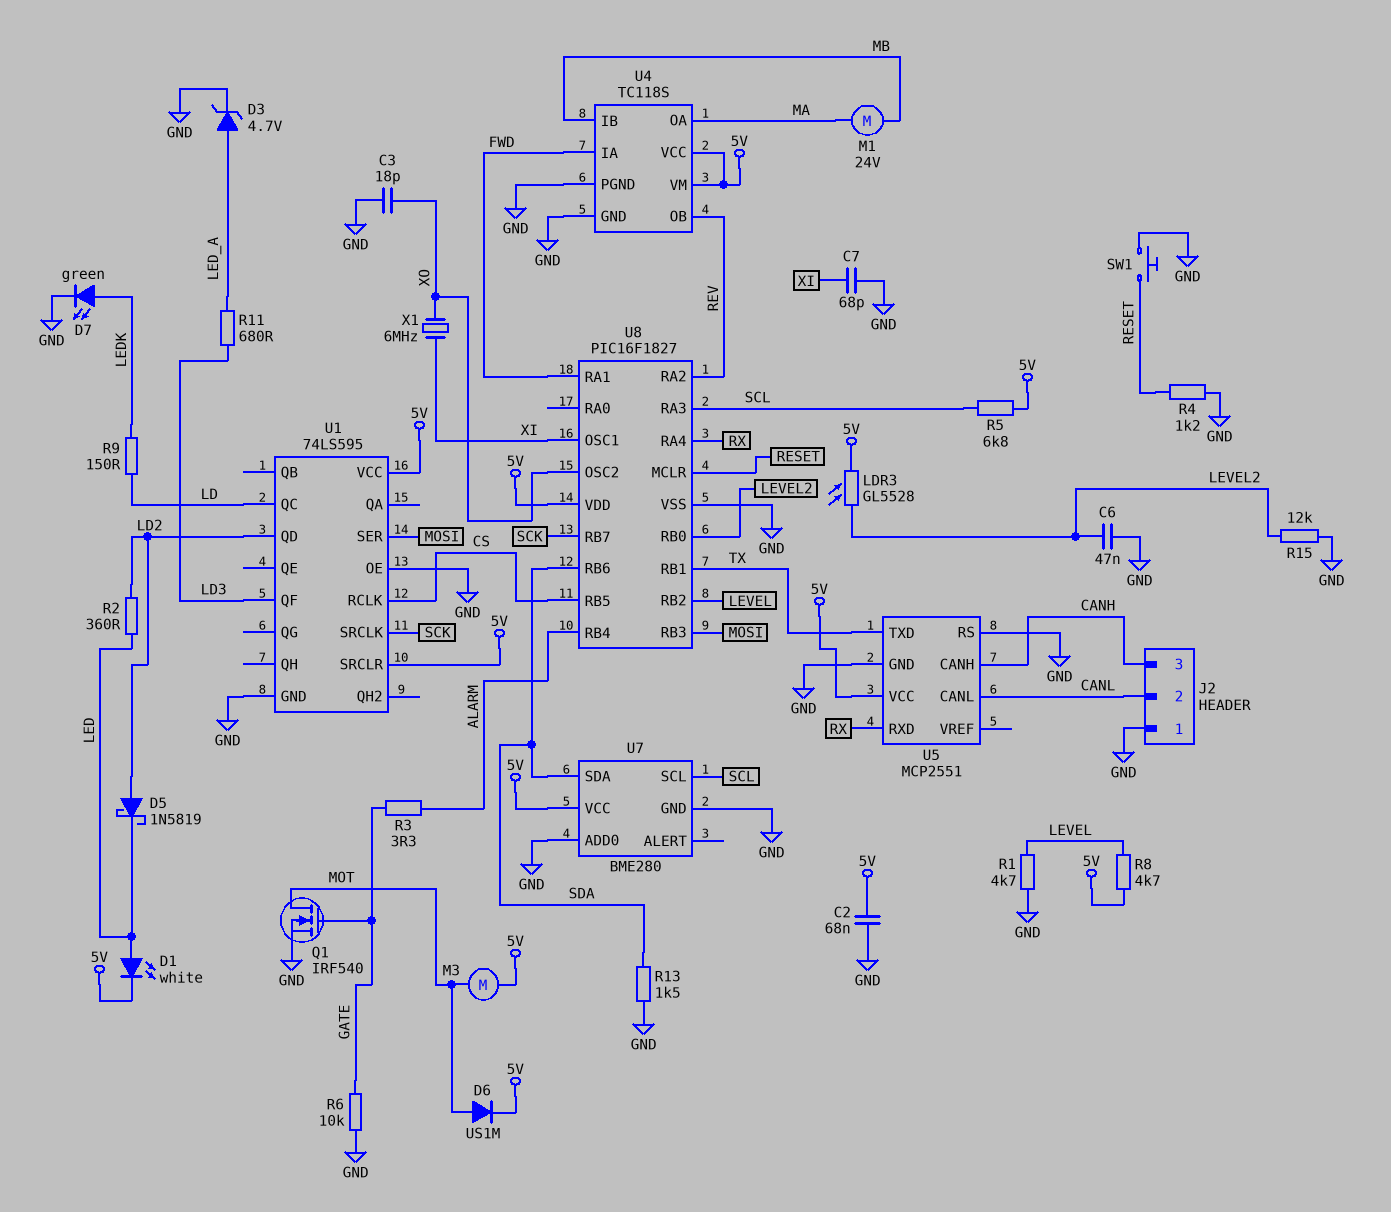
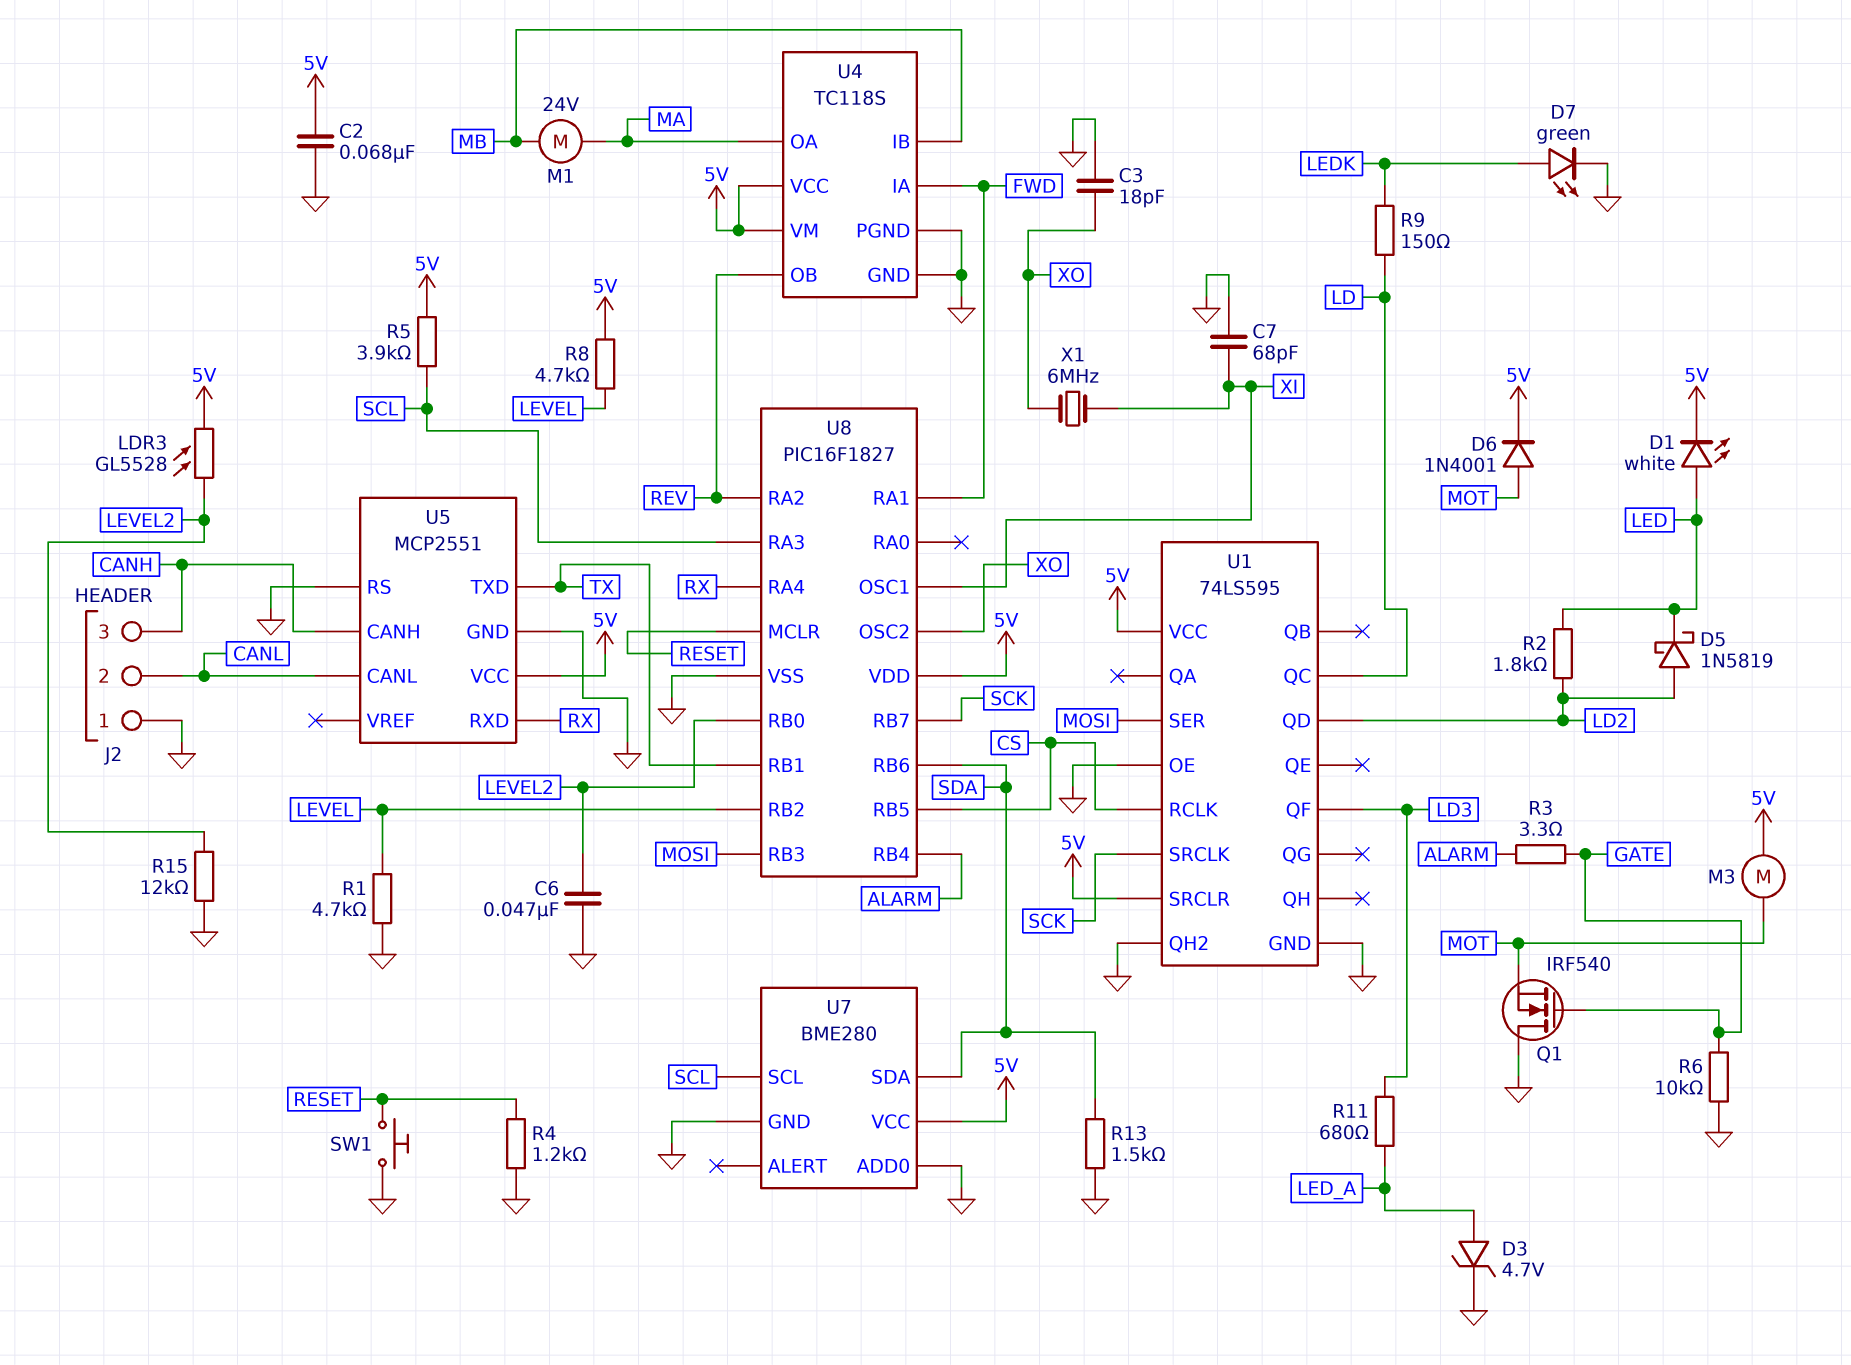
D6: diode US1M (A MOT, K 5V) -> diode 1N4001 (A MOT, K 5V)
Q1: NMOS IRF540 (G GATE, D MOT, S GND) -> NMOS IRF540 (G GATE, D GND, S MOT)
R2: 360 (LD2, LED) -> 1.8k (LD2, LED)
R5: 6.8k (5V, SCL) -> 3.9k (5V, SCL)
U1 pin QH2: none -> GND

